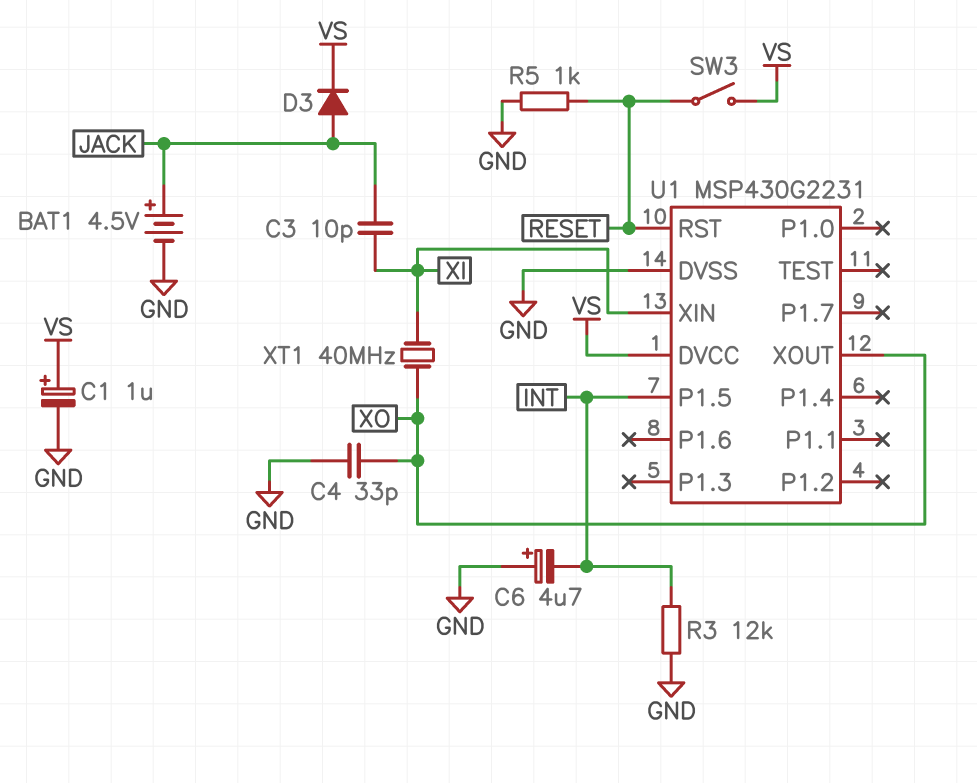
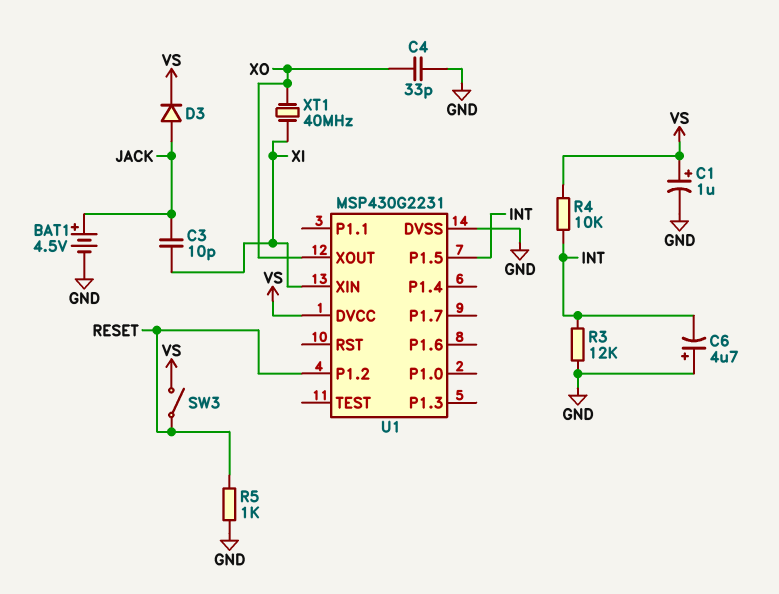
R4: none -> 10k (INT, VS)
U1 pin P1.2: none -> RESET
U1 pin RST: RESET -> none

